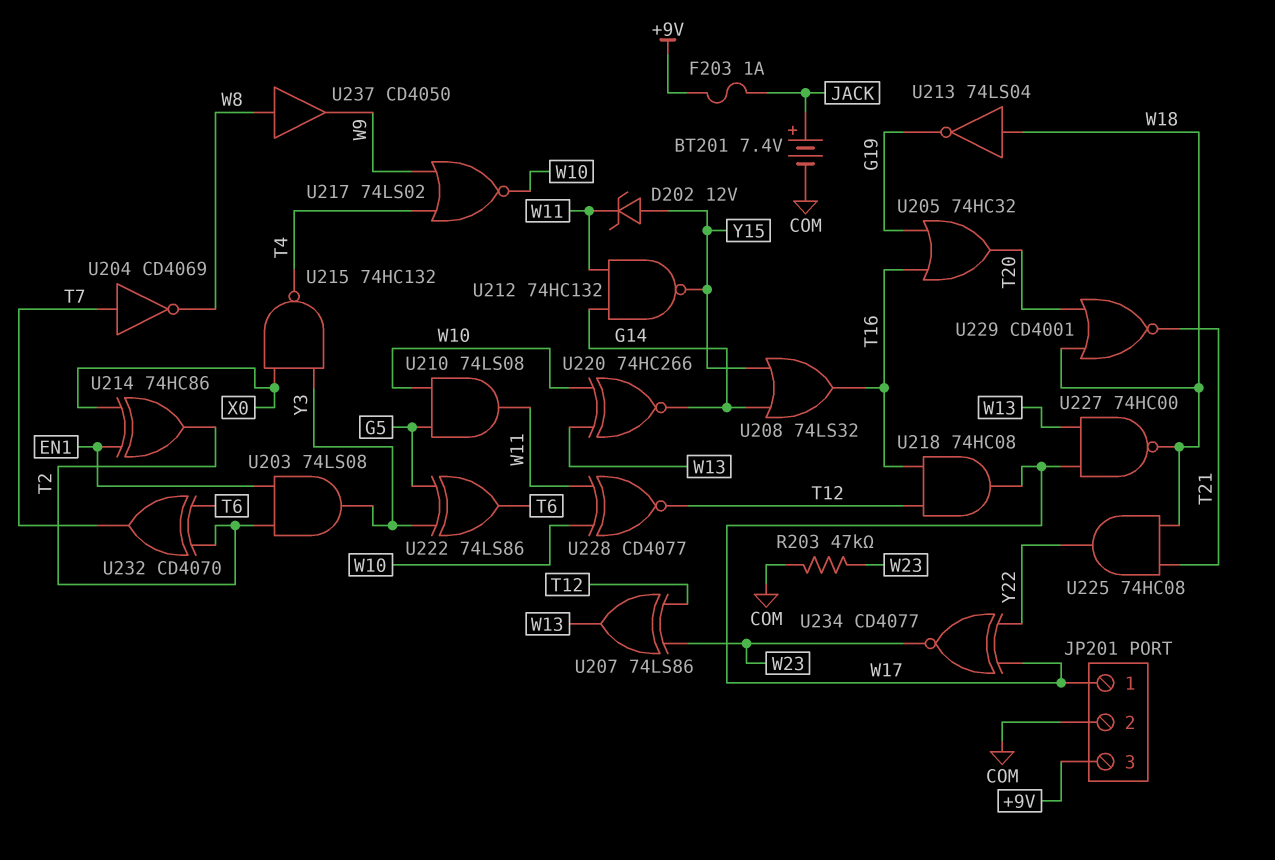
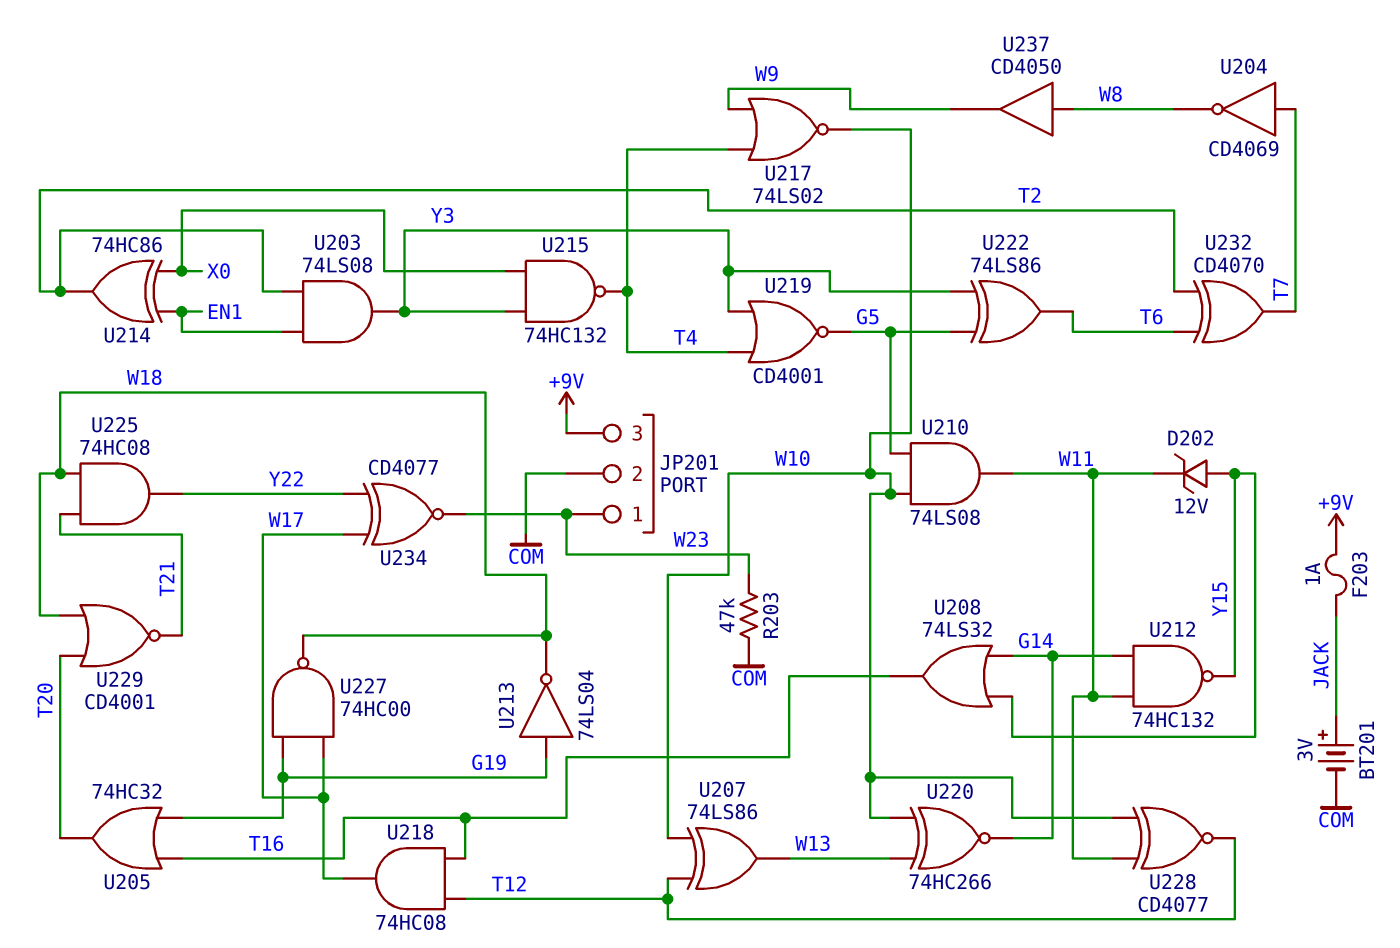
BT201: 7.4V (plus JACK, minus COM) -> 3V (plus JACK, minus COM)
JP201 pin 1: W17 -> W23
U207: XOR 74LS86 (in T12, in W23, out W13) -> XOR 74LS86 (in T12, in W10, out W13)
U213: NOT 74LS04 (in W18, out G19) -> NOT 74LS04 (in G19, out W18)
U219: none -> NOR CD4001 (in T4, in Y3, out G5)
U227: NAND 74HC00 (in W13, in W17, out W18) -> NAND 74HC00 (in G19, in W17, out W18)

